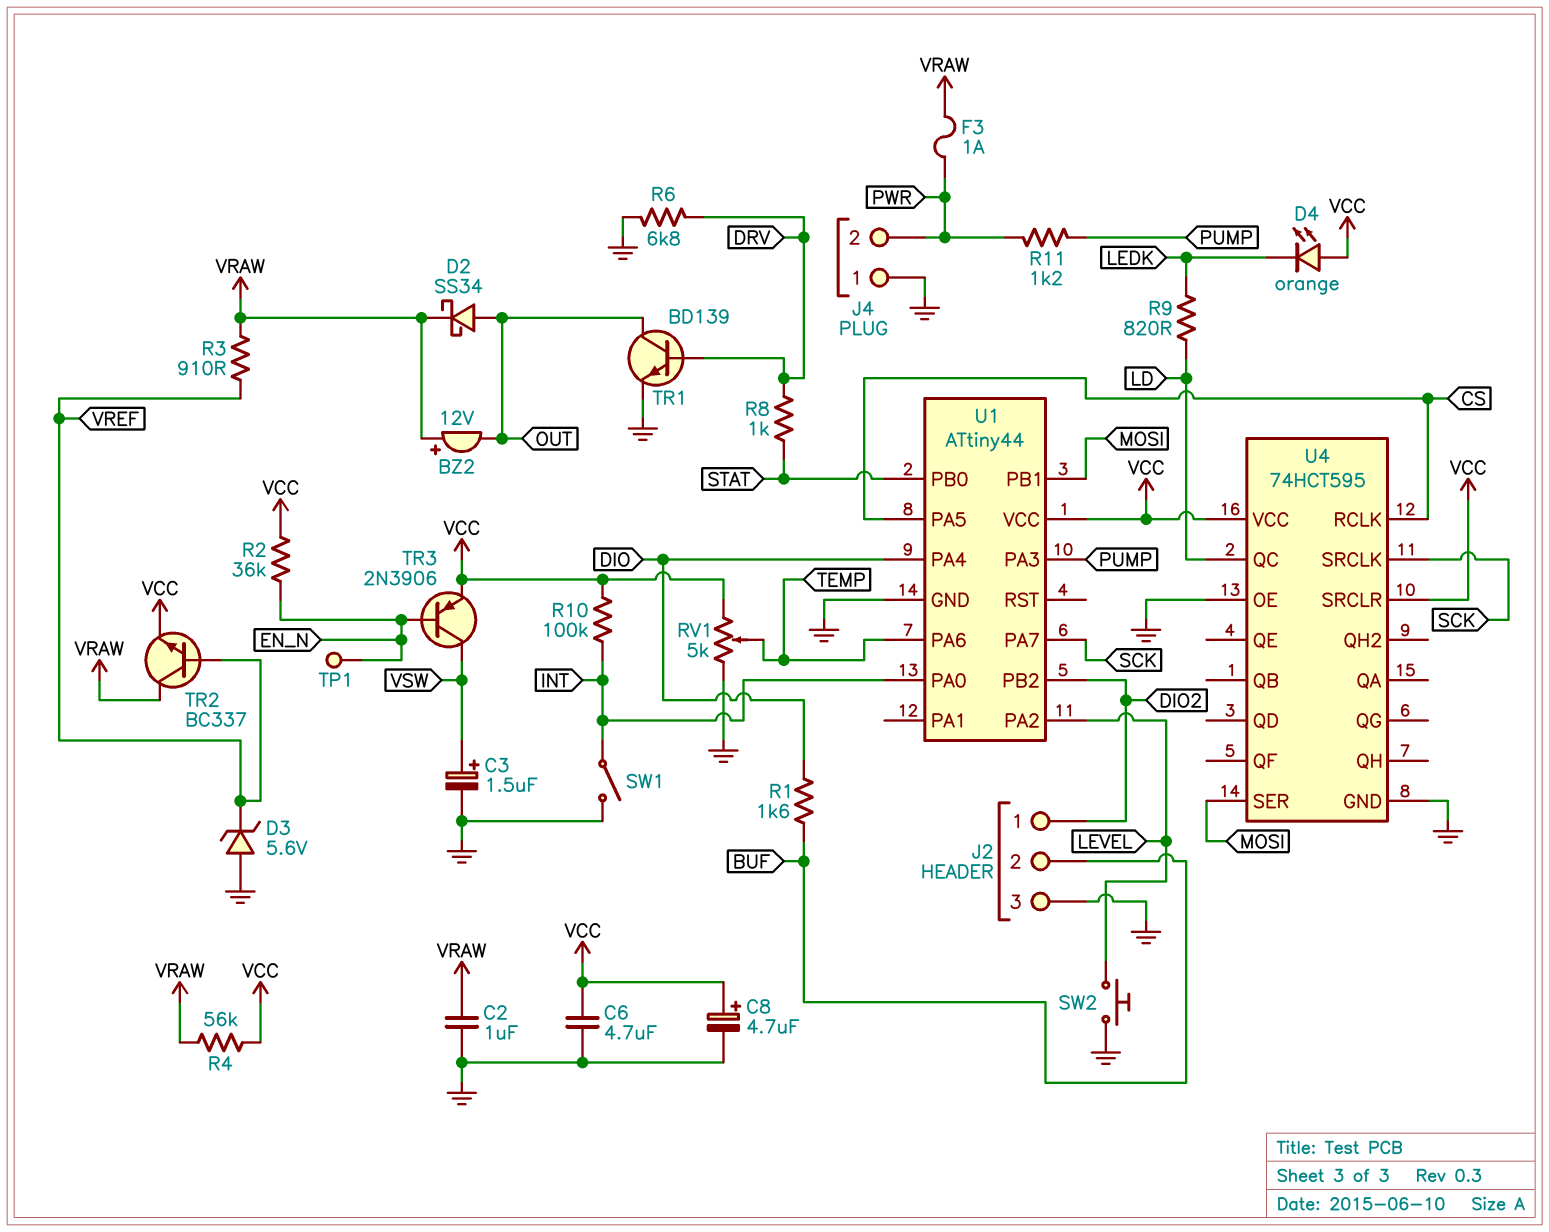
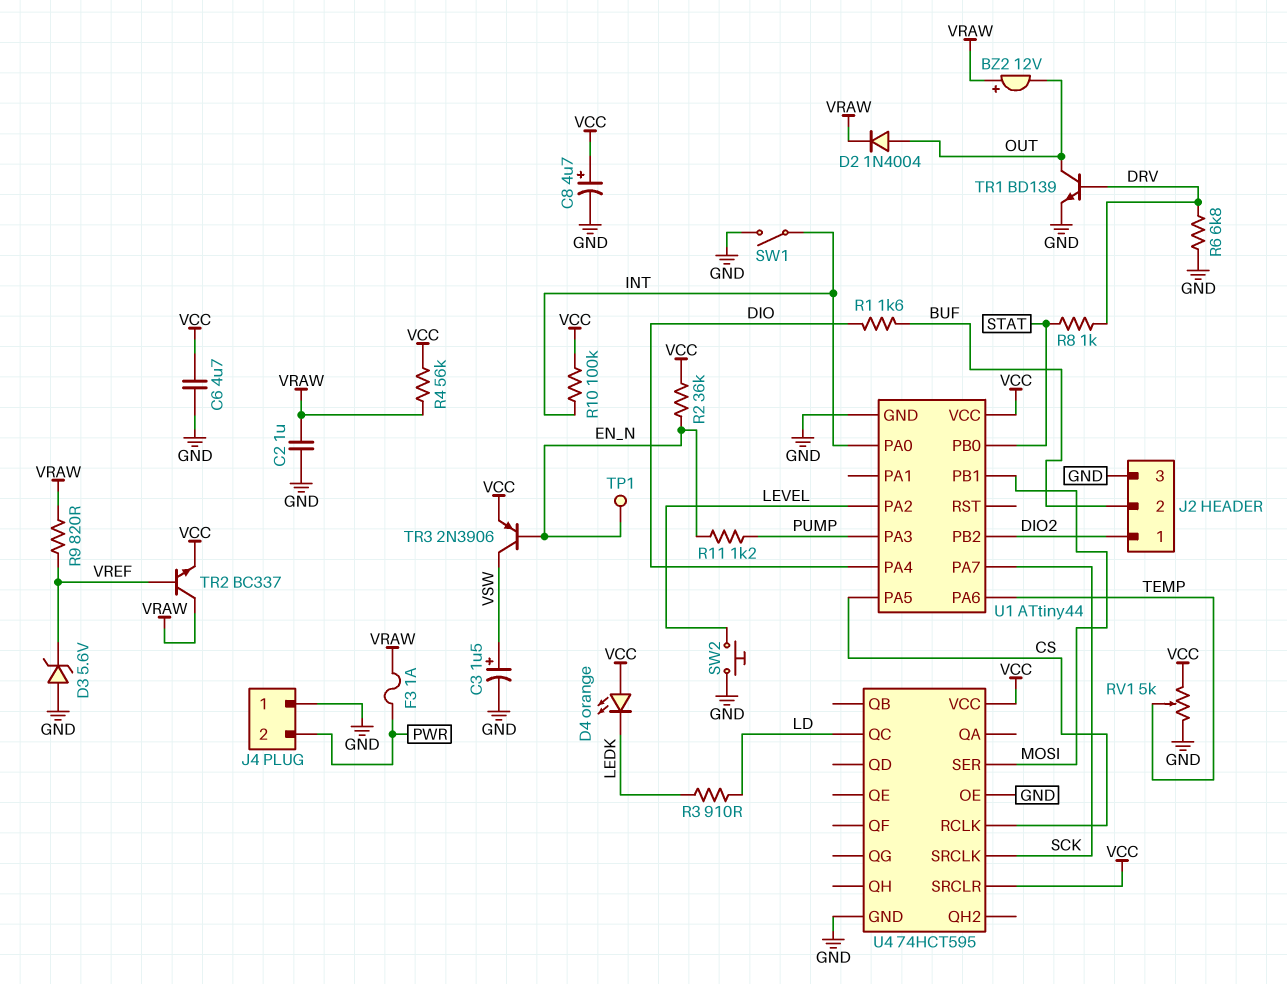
D2: schottky SS34 (A OUT, K VRAW) -> diode 1N4004 (A OUT, K VRAW)
R3: 910 (VRAW, VREF) -> 910 (LD, LEDK)
R9: 820 (LD, LEDK) -> 820 (VRAW, VREF)
R11: 1.2k (PUMP, PWR) -> 1.2k (EN_N, PUMP)

